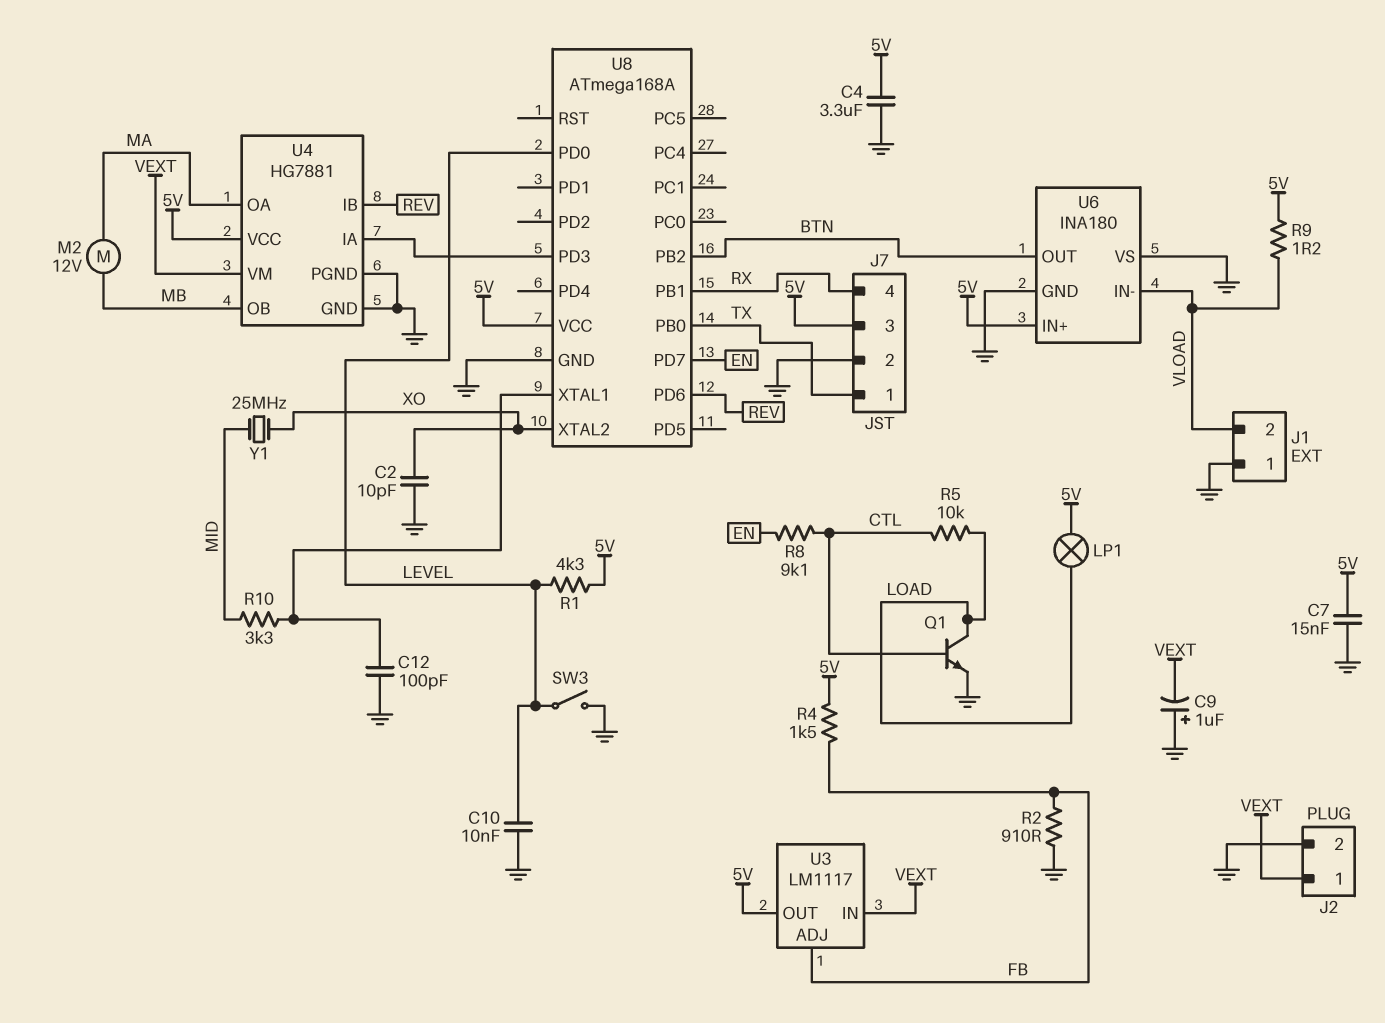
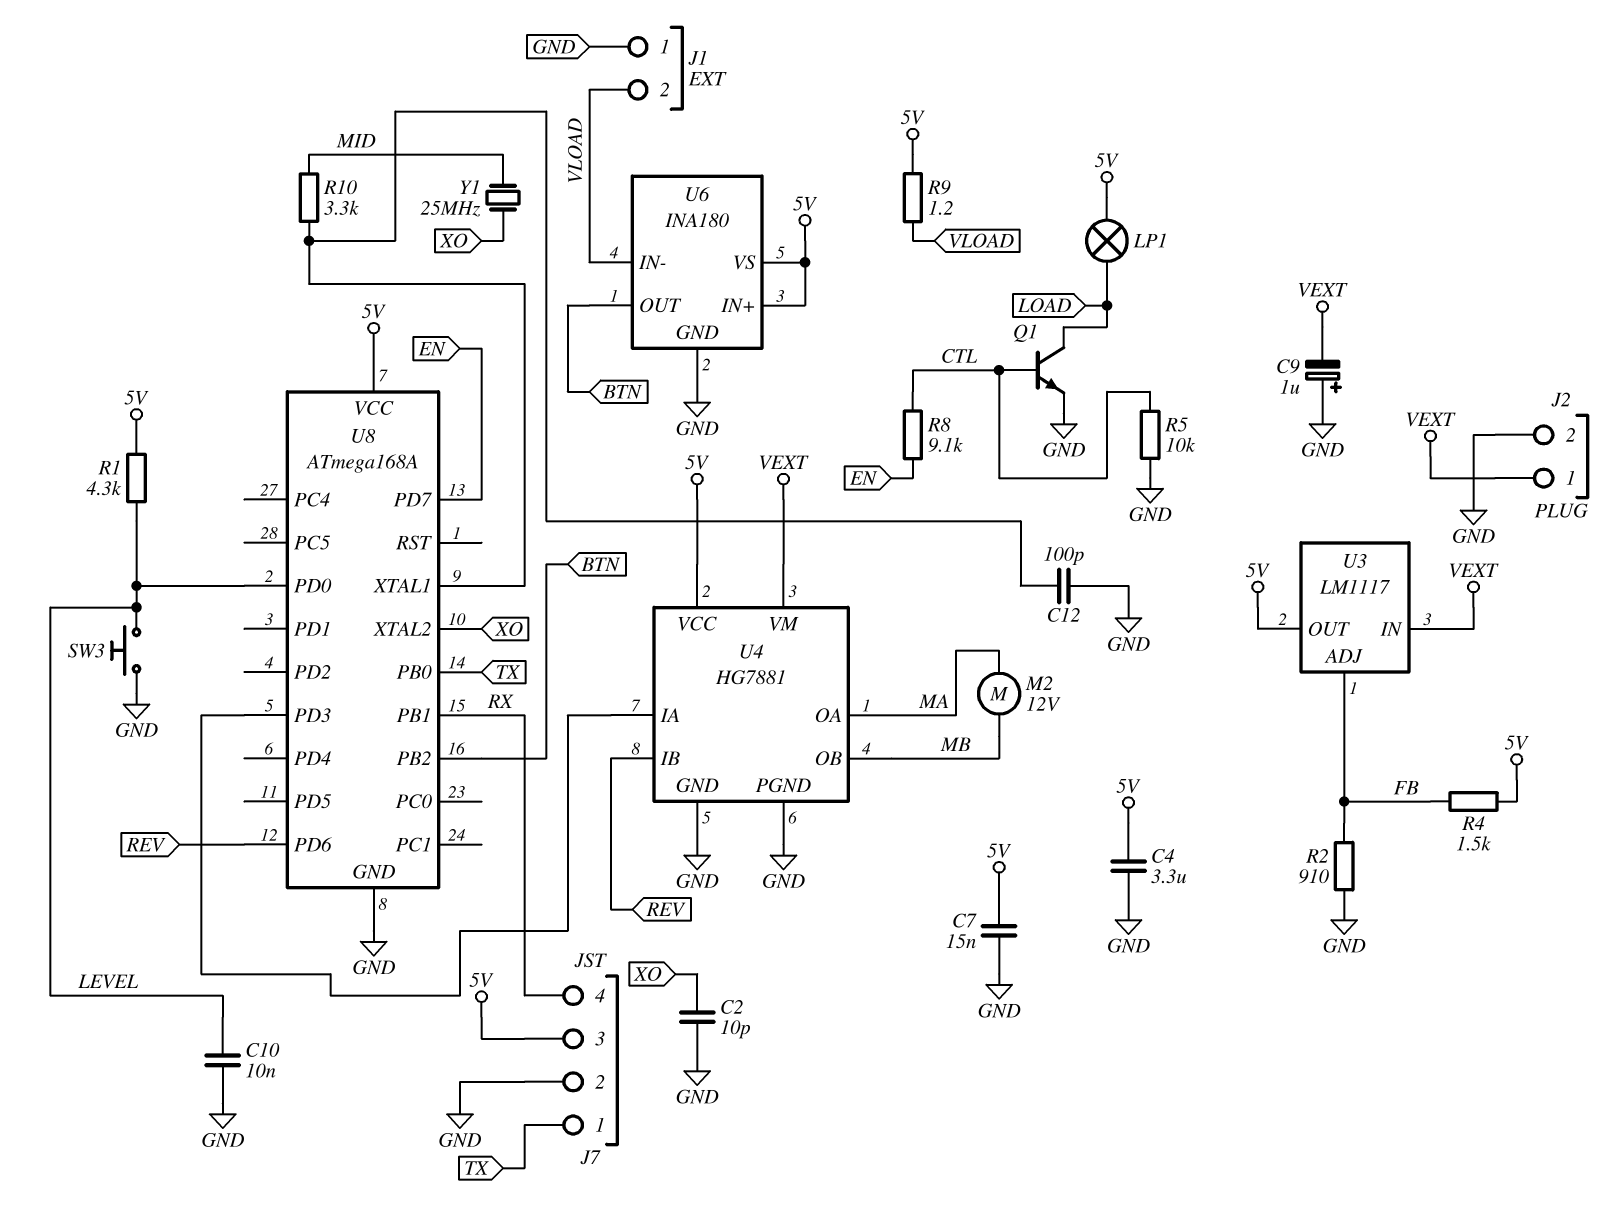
R5: 10k (CTL, LOAD) -> 10k (CTL, GND)
SW3: switch (GND, LEVEL) -> button (GND, LEVEL)
U6 pin VS: GND -> 5V

